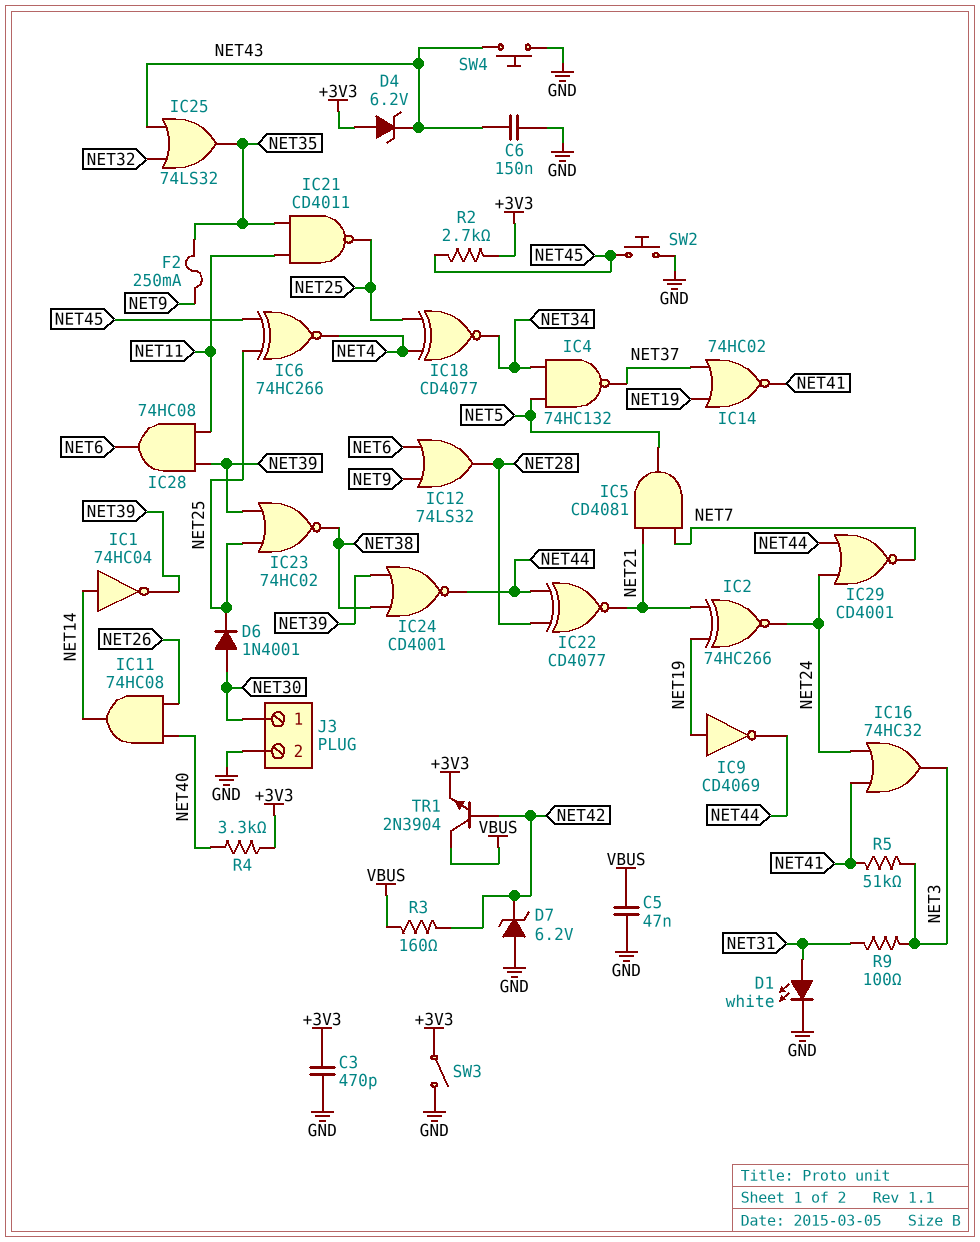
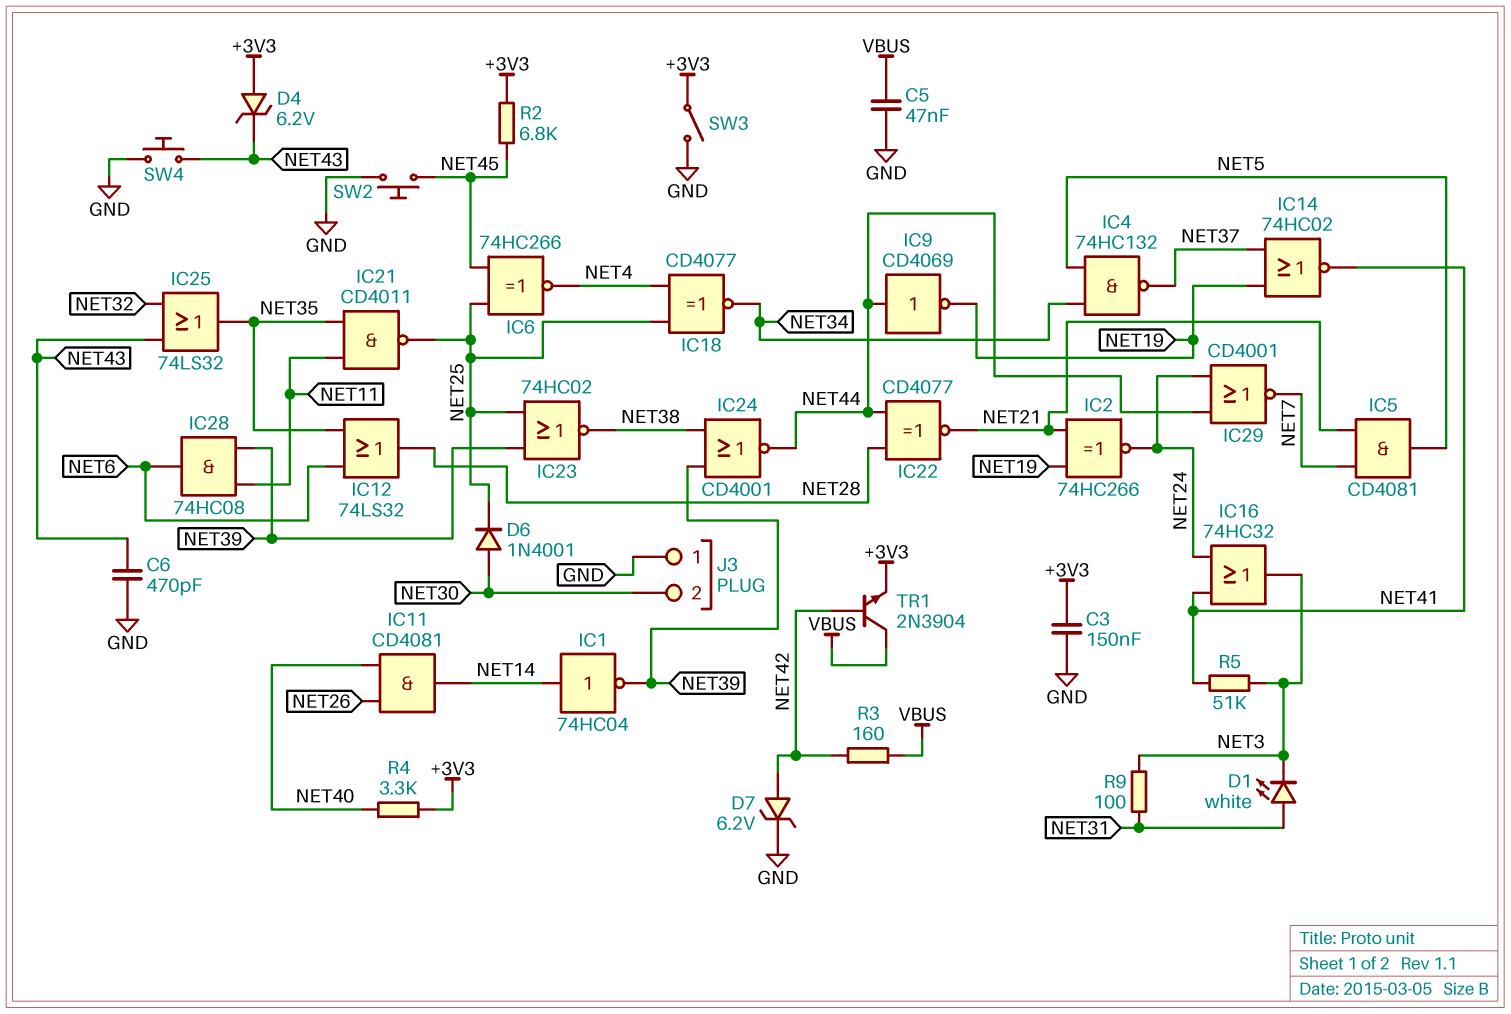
C3: 470pF (+3V3, GND) -> 150nF (+3V3, GND)
C6: 150nF (GND, NET43) -> 470pF (GND, NET43)
D1: LED white (A NET31, K GND) -> LED white (A NET31, K NET3)
D7: zener 6.2V (A GND, K NET42) -> zener 6.2V (A NET42, K GND)
F2: 250mA (NET9, NET35) -> none
IC9: NOT CD4069 (in NET19, out NET44) -> NOT CD4069 (in NET44, out NET19)
IC11: AND 74HC08 (in NET26, in NET40, out NET14) -> AND CD4081 (in NET26, in NET40, out NET14)
IC12: OR 74LS32 (in NET6, in NET9, out NET28) -> OR 74LS32 (in NET6, in NET35, out NET28)
J3 pin 1: NET30 -> GND
J3 pin 2: GND -> NET30
R2: 2.7k (+3V3, NET45) -> 6.8k (+3V3, NET45)

